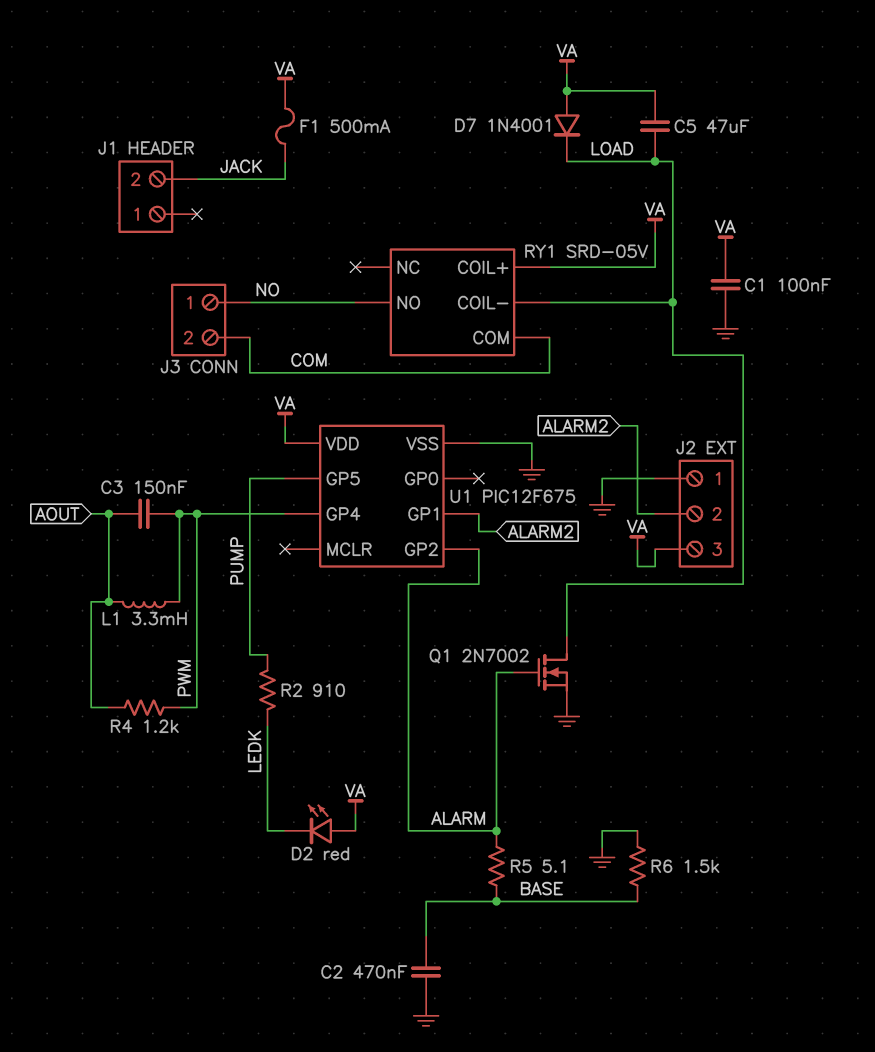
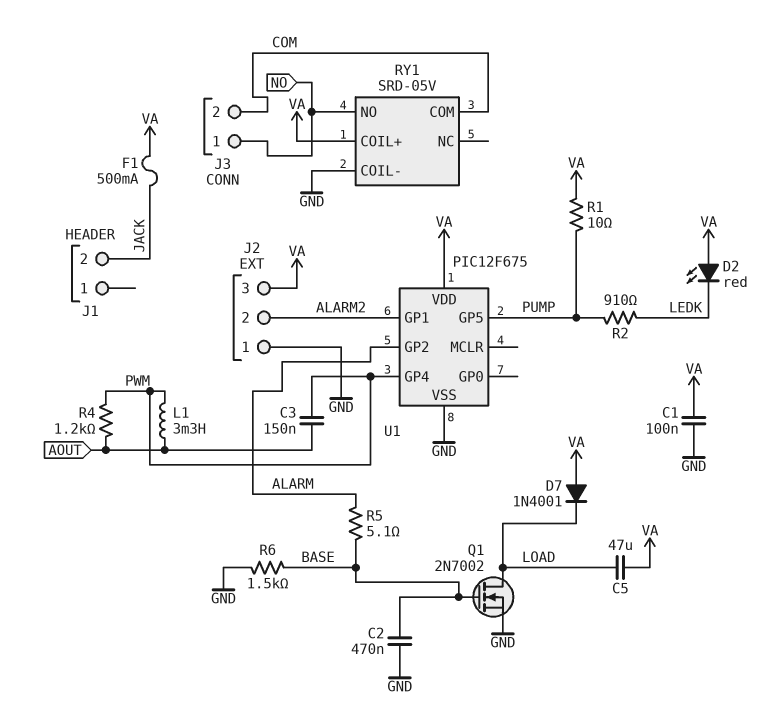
Q1: NMOS 2N7002 (G ALARM, D LOAD, S GND) -> NMOS 2N7002 (G BASE, D LOAD, S GND)
R1: none -> 10 (PUMP, VA)
RY1 pin COIL-: LOAD -> GND

